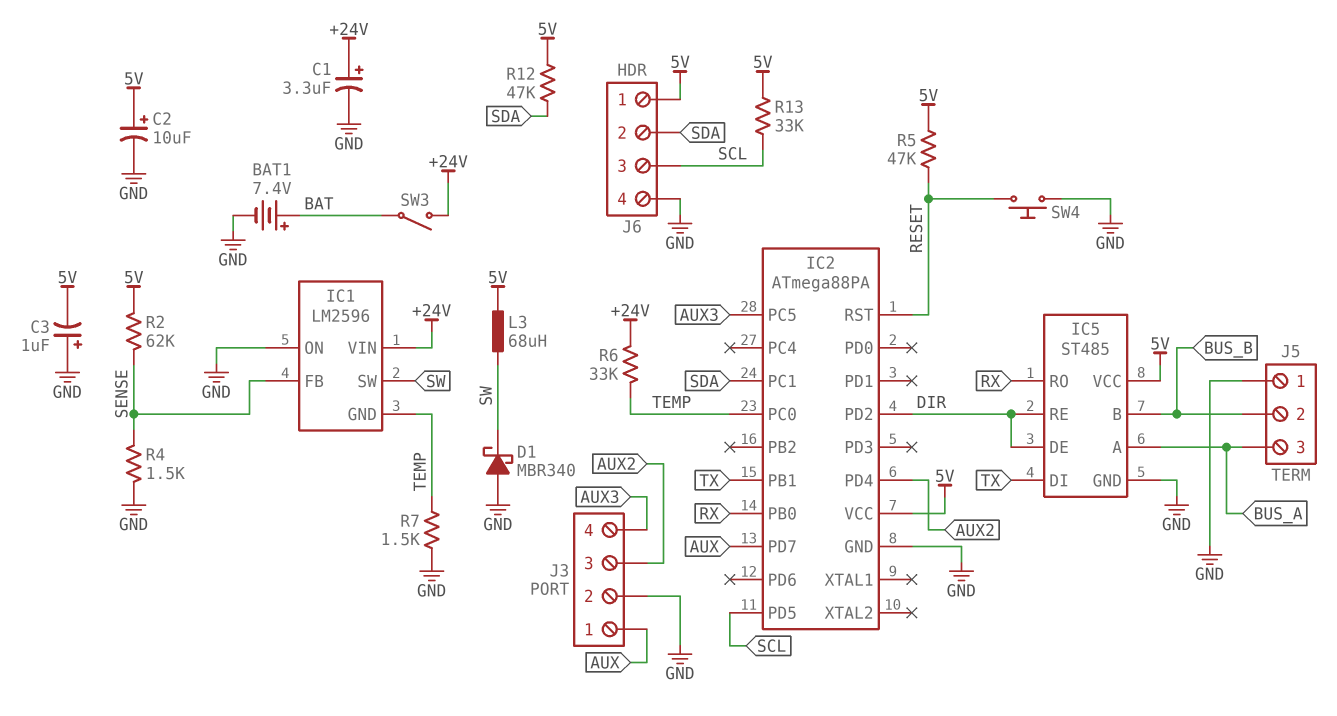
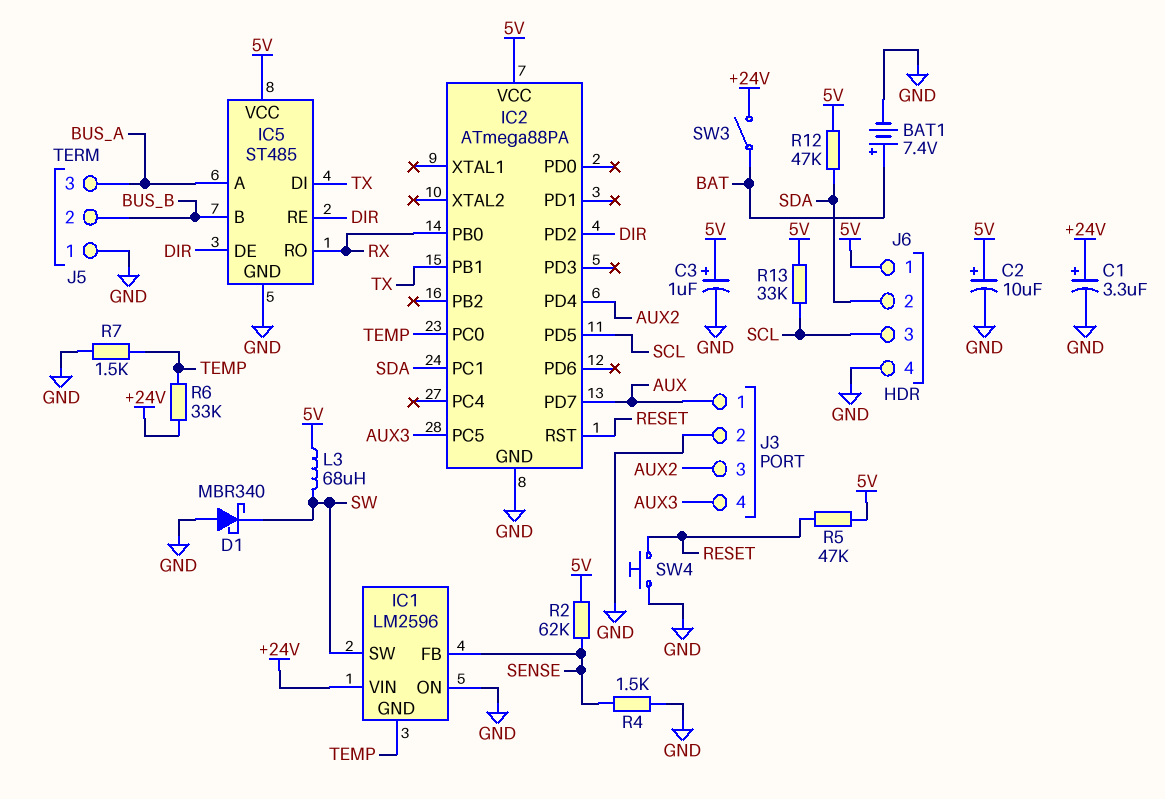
C3: 1uF (plus GND, minus 5V) -> 1uF (plus 5V, minus GND)

